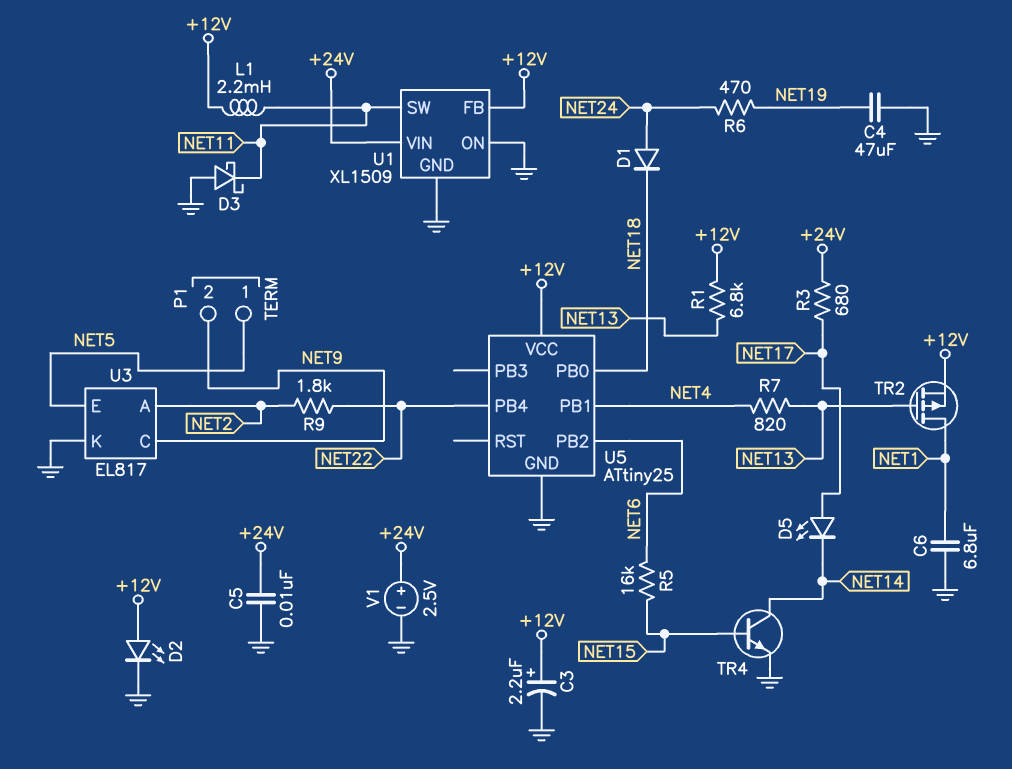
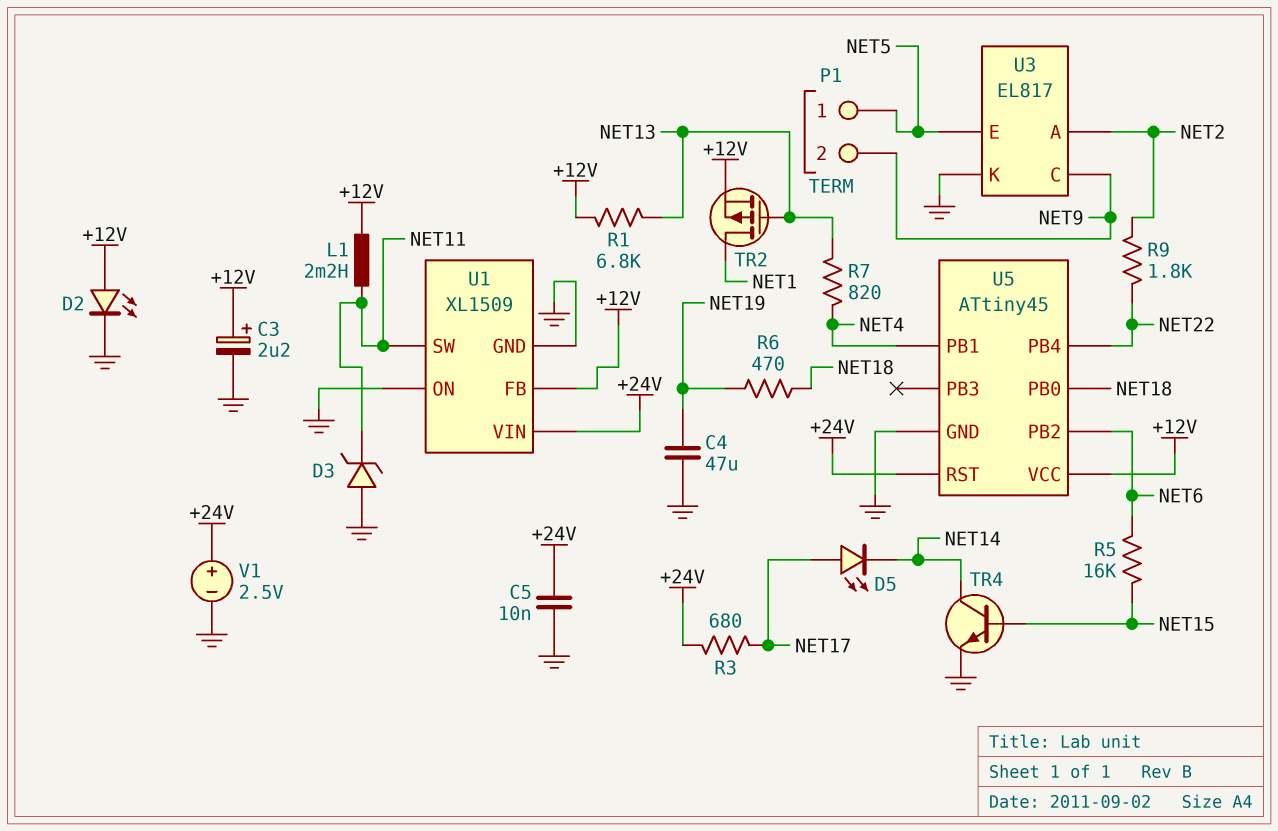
C6: 6.8uF (GND, NET1) -> none
D1: diode (A NET24, K NET18) -> none
D3: schottky (A GND, K NET11) -> zener (A GND, K NET11)
R6: 470 (NET19, NET24) -> 470 (NET18, NET19)
U5: ATtiny25 -> ATtiny45
U5 pin RST: none -> +24V

